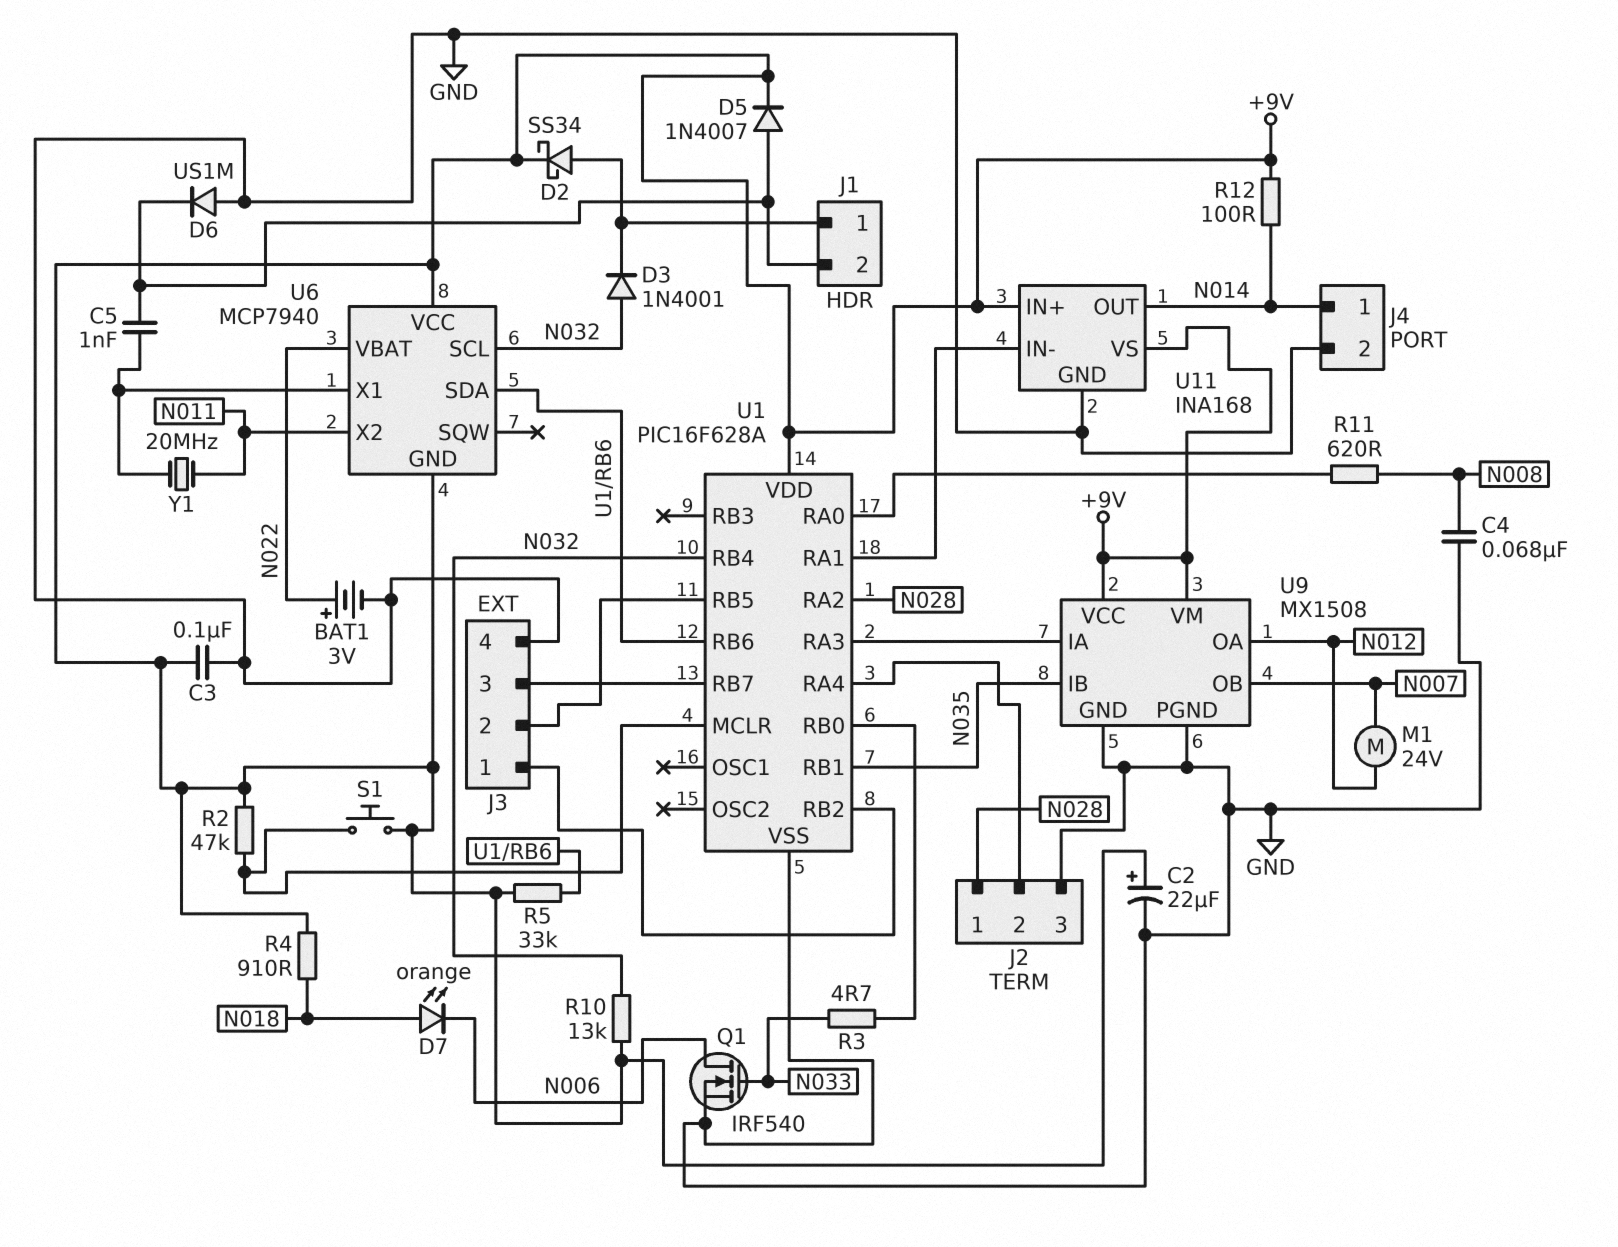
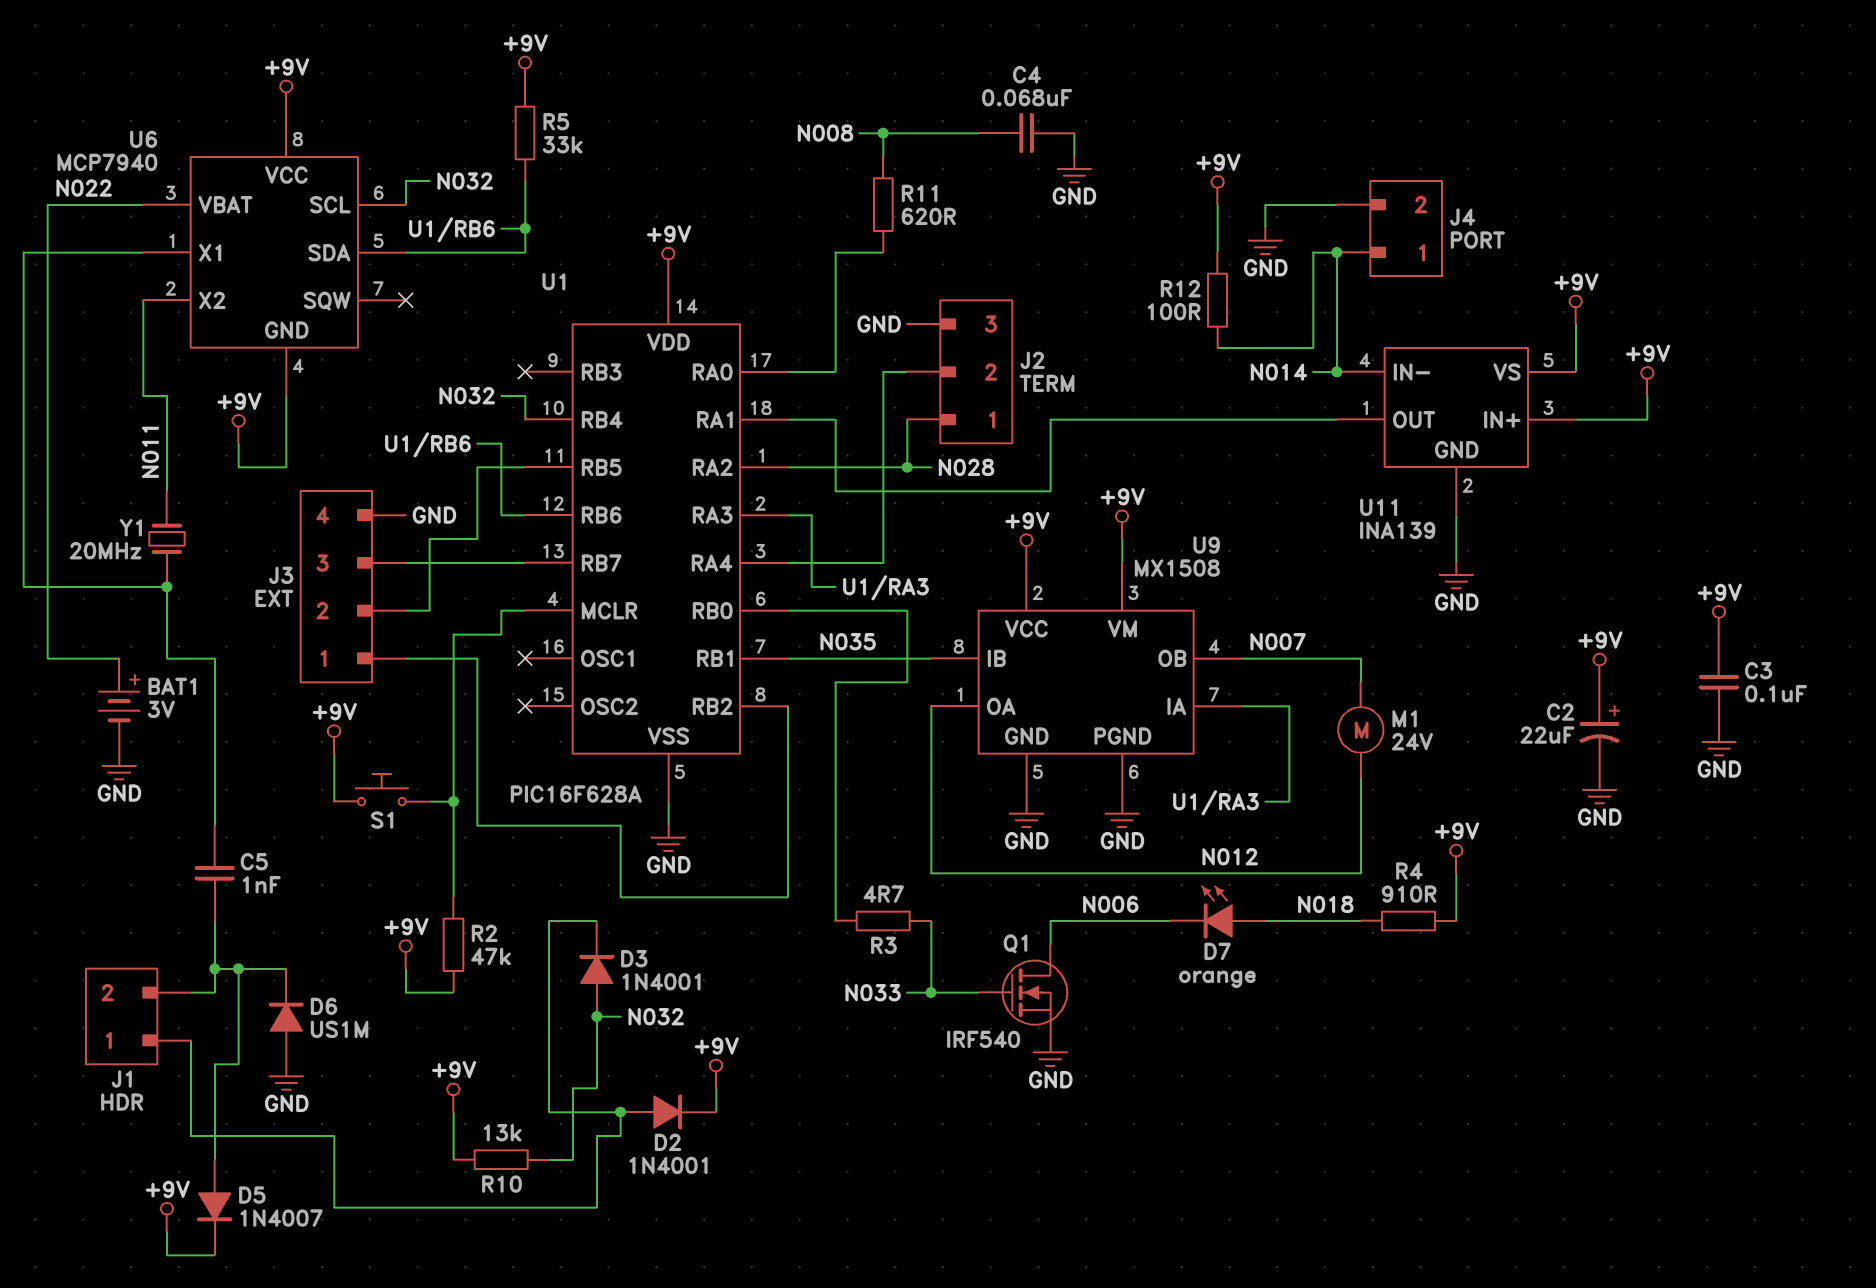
D2: schottky SS34 (A J1/1, K +9V) -> diode 1N4001 (A J1/1, K +9V)
U11: INA168 -> INA139
U11 pin IN-: U1/RA1 -> N014
U11 pin OUT: N014 -> U1/RA1

